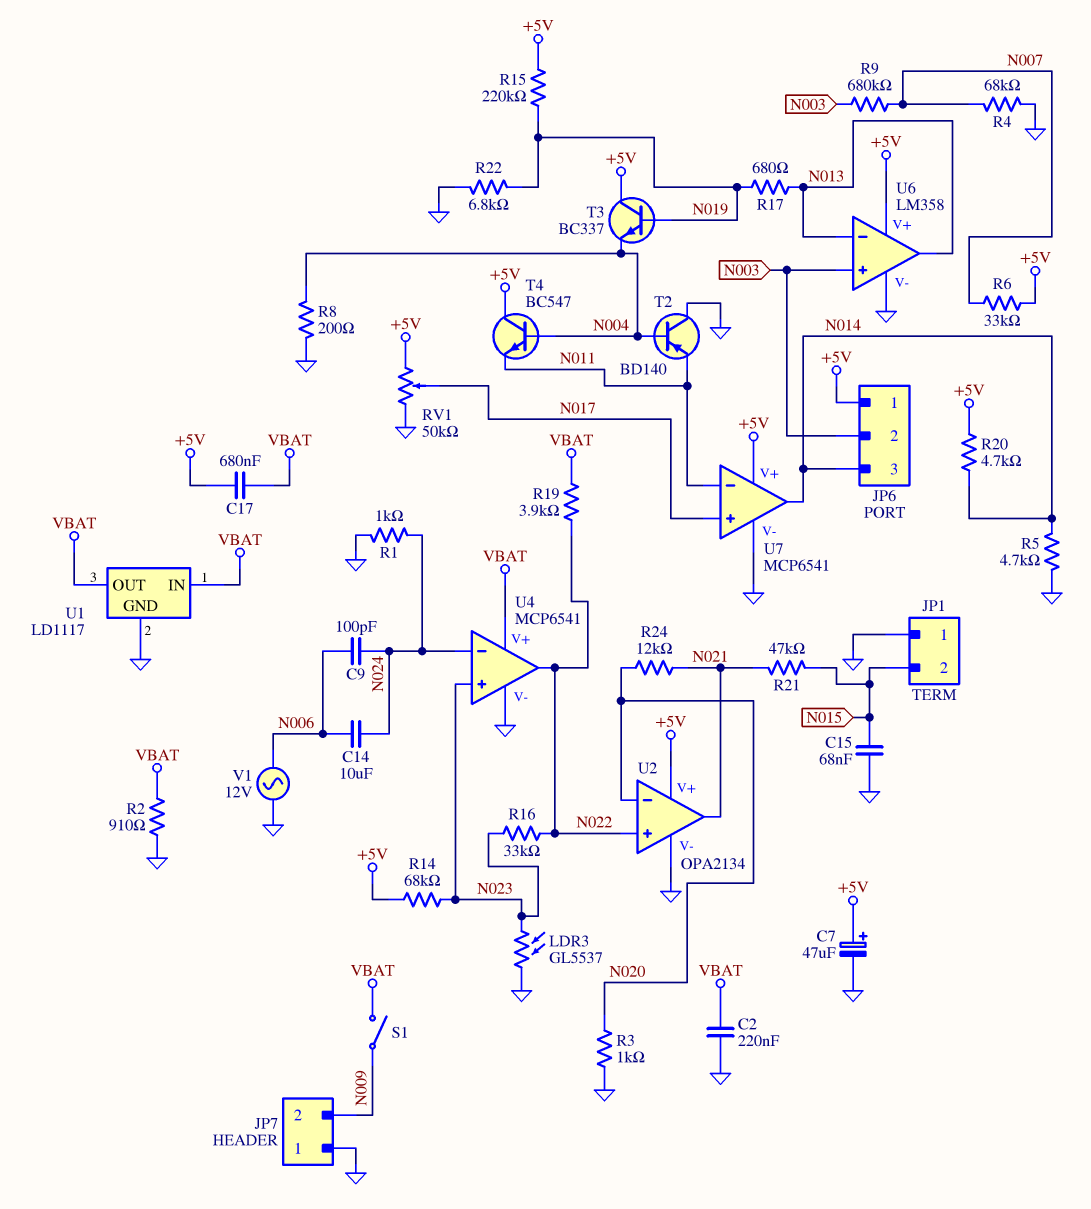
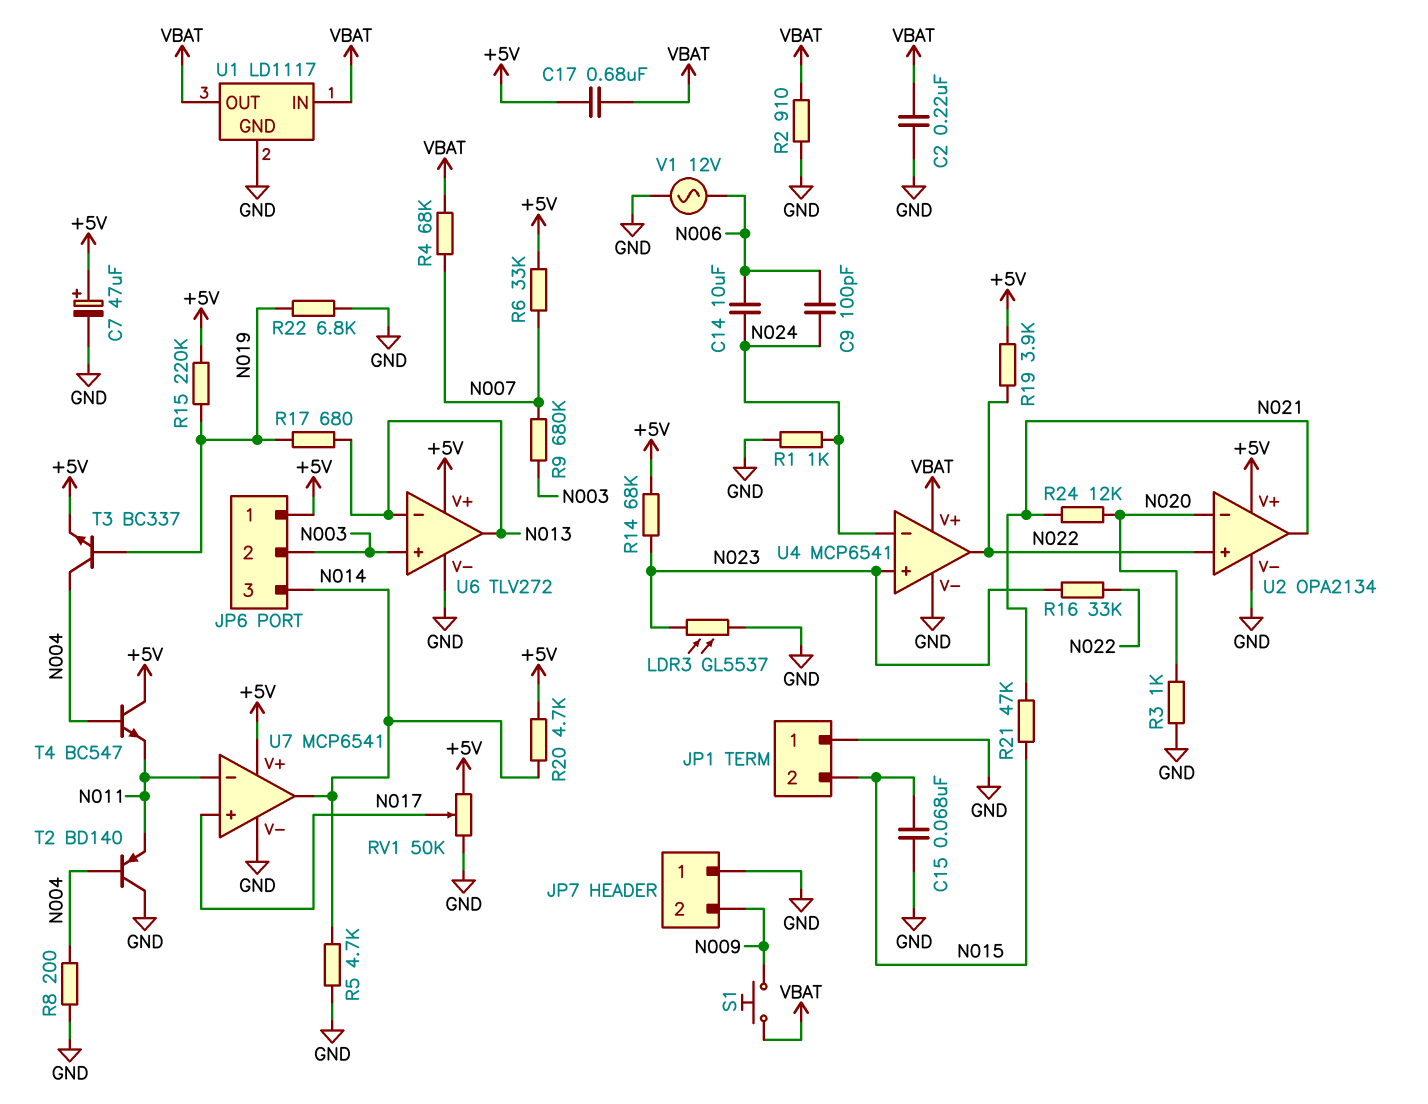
R4: 68k (GND, N007) -> 68k (N007, VBAT)
R19: 3.9k (N022, VBAT) -> 3.9k (+5V, N022)
S1: switch (N009, VBAT) -> button (N009, VBAT)
T3: NPN BC337 (B N019, C +5V, E N004) -> NPN BC337 (B N019, C N004, E +5V)
U6: LM358 -> TLV272

